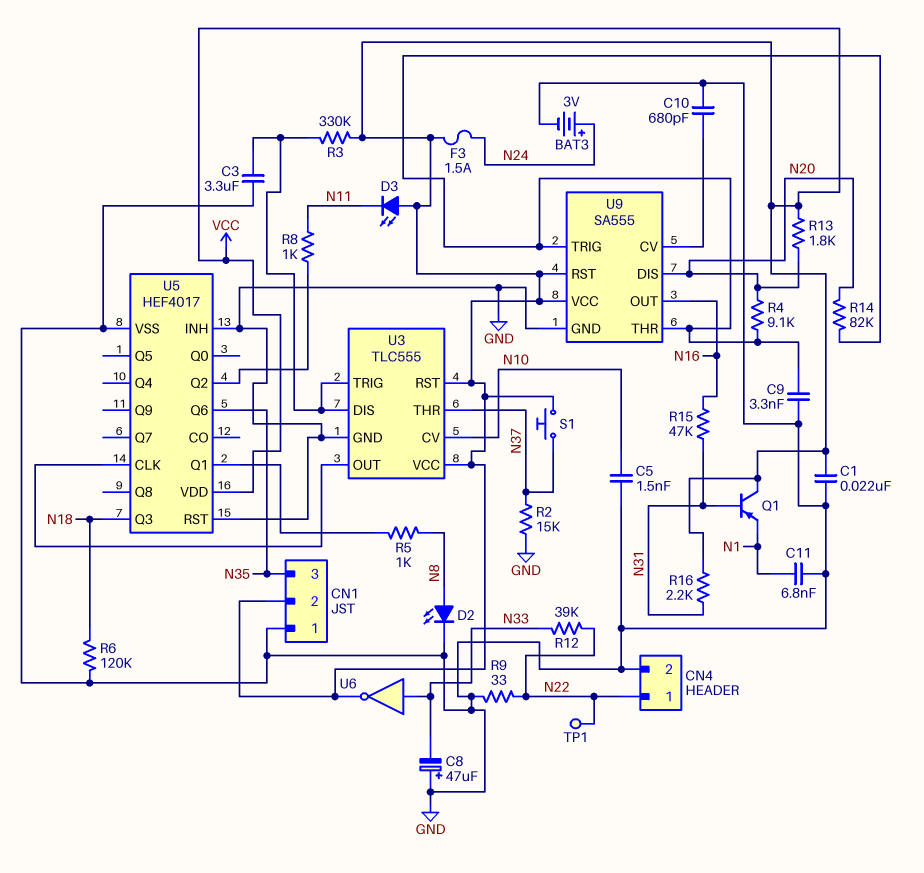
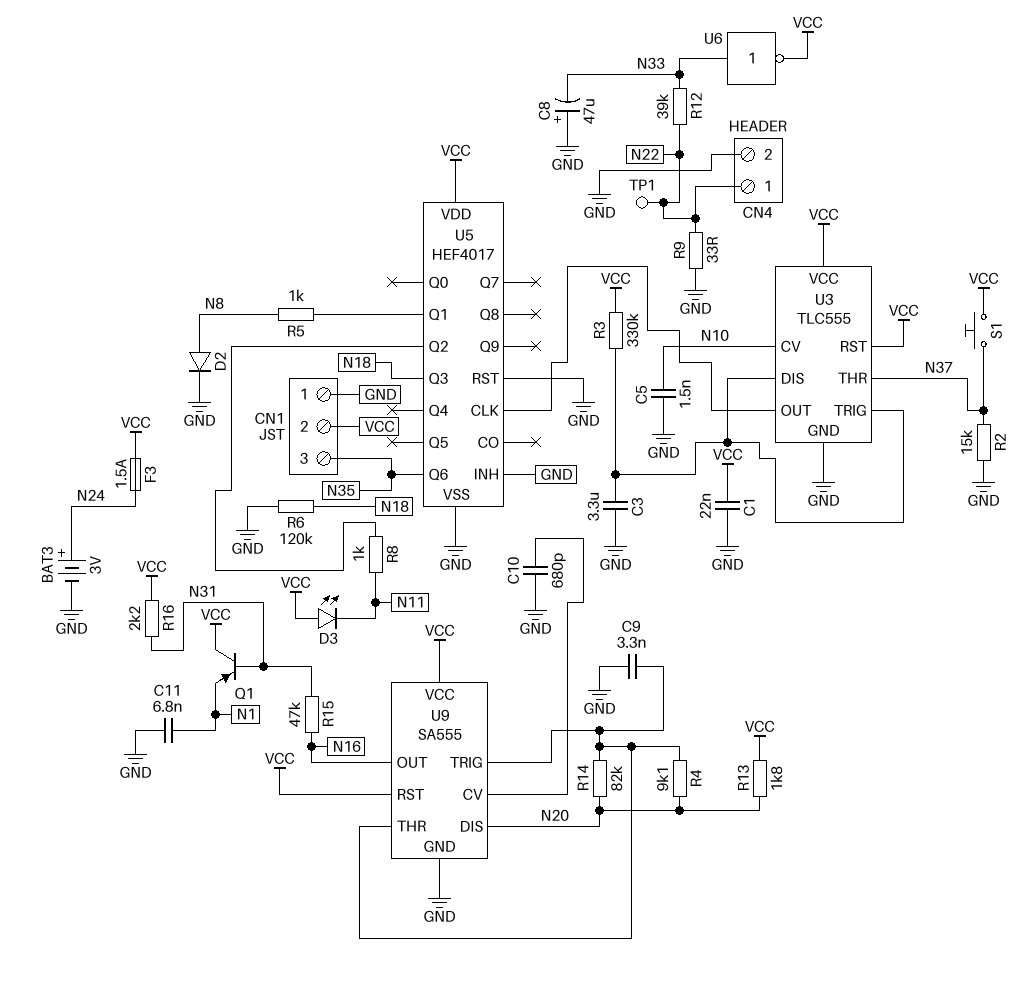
D2: LED (A N8, K GND) -> diode (A N8, K GND)

